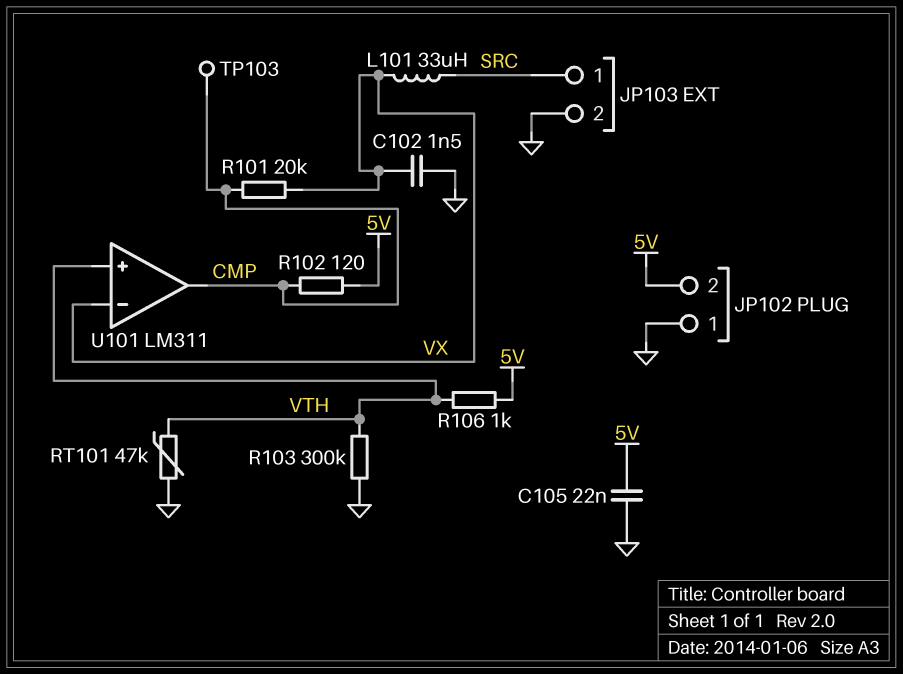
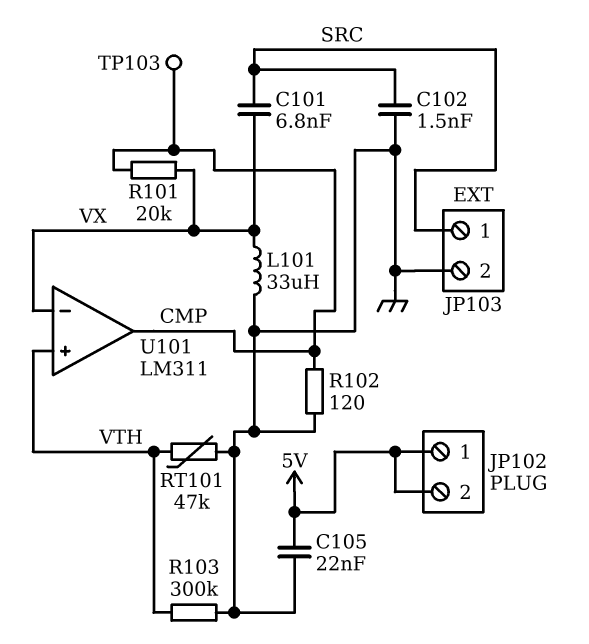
C101: none -> 6.8nF (SRC, VX)
C102: 1.5nF (GND, VX) -> 1.5nF (GND, SRC)
JP102 pin 1: GND -> 5V
L101: 33uH (SRC, VX) -> 33uH (GND, VX)
R102: 120 (5V, CMP) -> 120 (CMP, GND)
R106: 1k (5V, VTH) -> none

